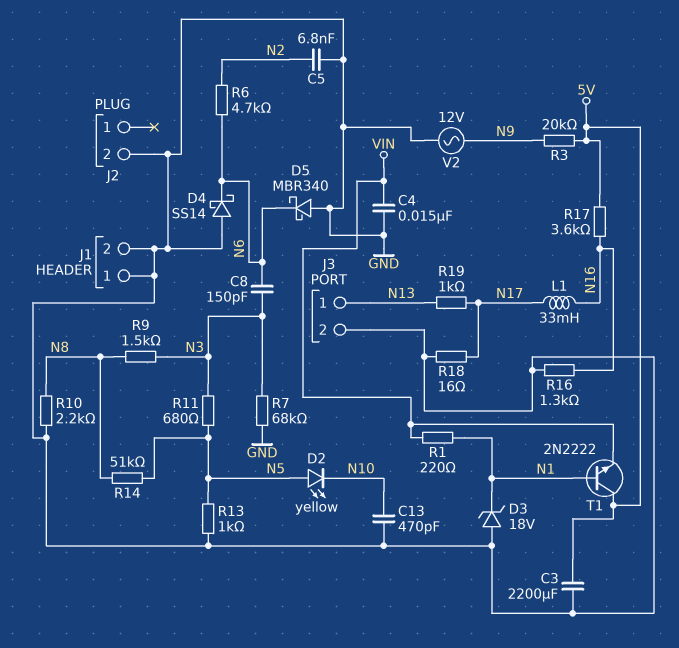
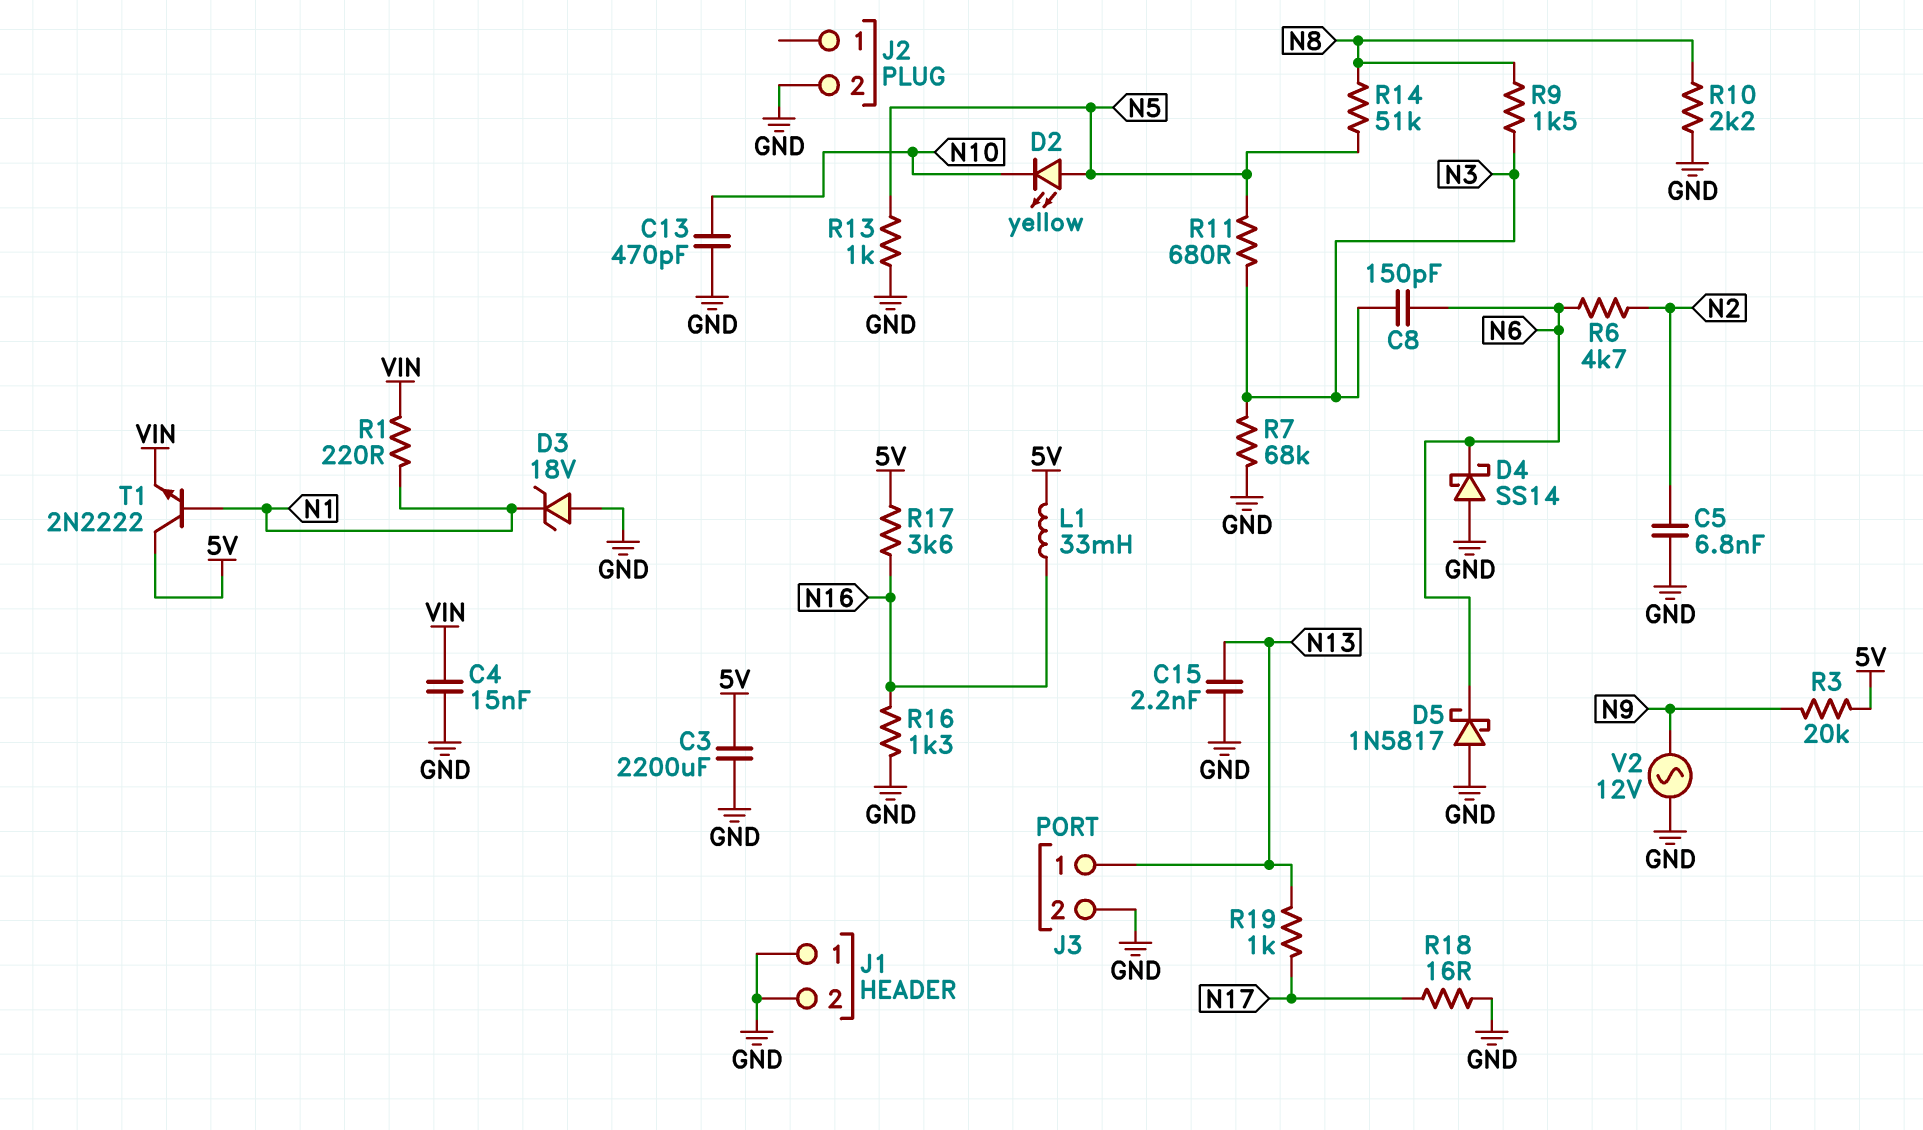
C15: none -> 2.2nF (GND, N13)
D5: schottky MBR340 (A GND, K N6) -> schottky 1N5817 (A GND, K N6)
L1: 33mH (N16, N17) -> 33mH (5V, N16)

